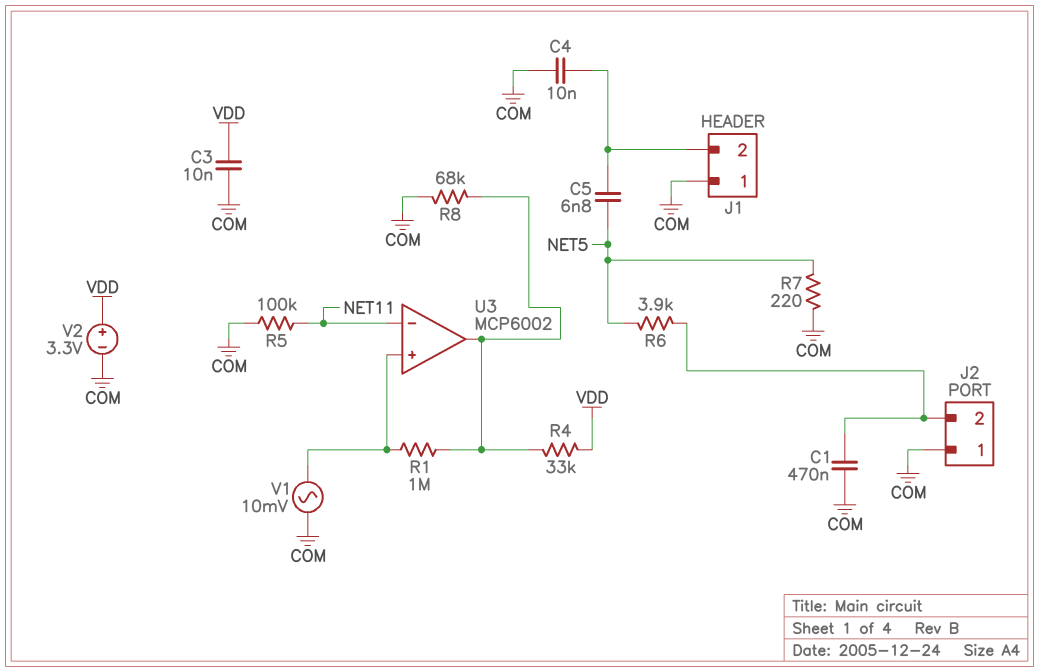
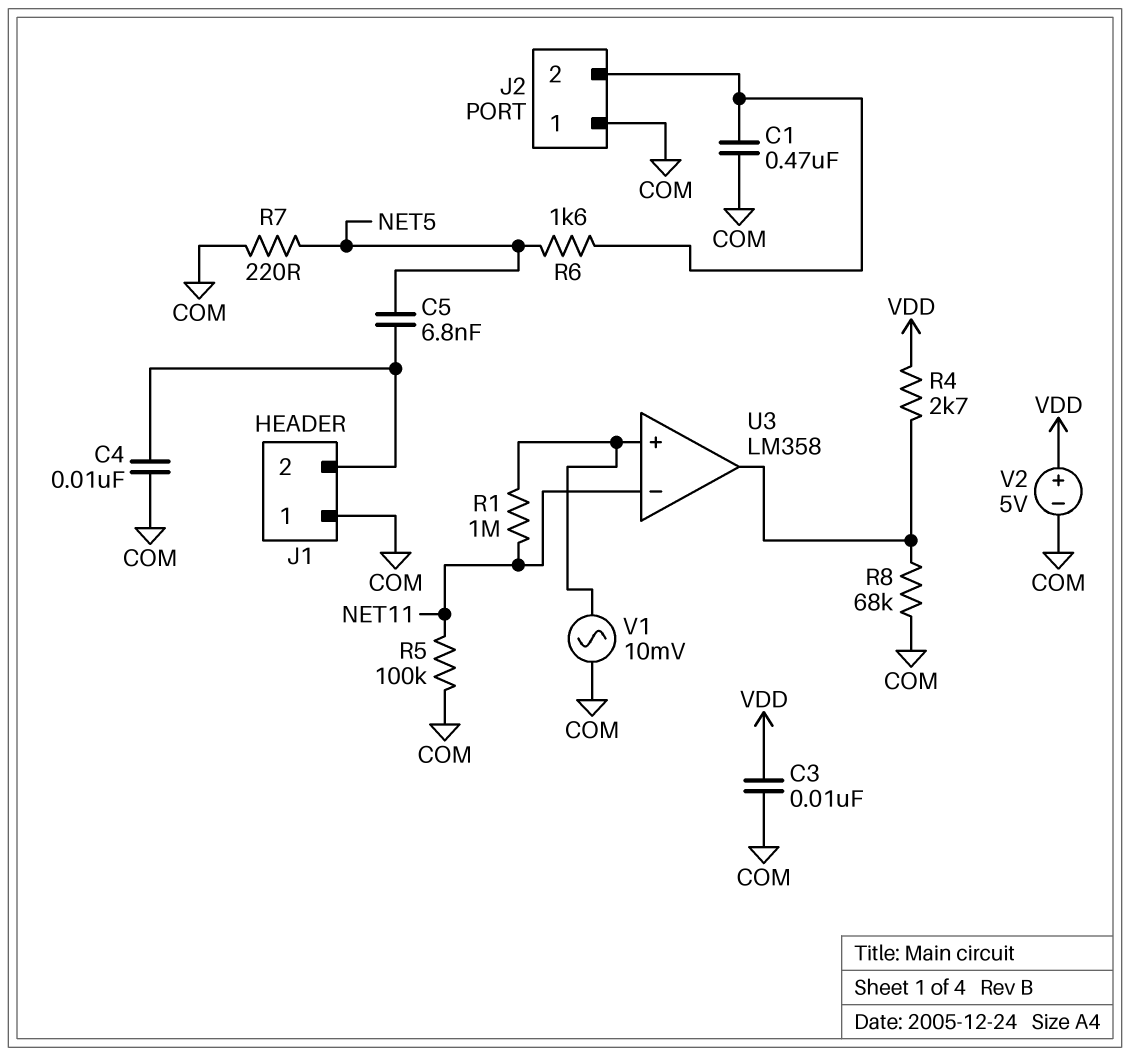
R1: 1M (U3/in+, U3/out) -> 1M (NET11, U3/in+)
R4: 33k (U3/out, VDD) -> 2.7k (U3/out, VDD)
R6: 3.9k (J2/2, NET5) -> 1.6k (J2/2, NET5)
U3: MCP6002 -> LM358
V2: 3.3V (plus VDD, minus COM) -> 5V (plus VDD, minus COM)

